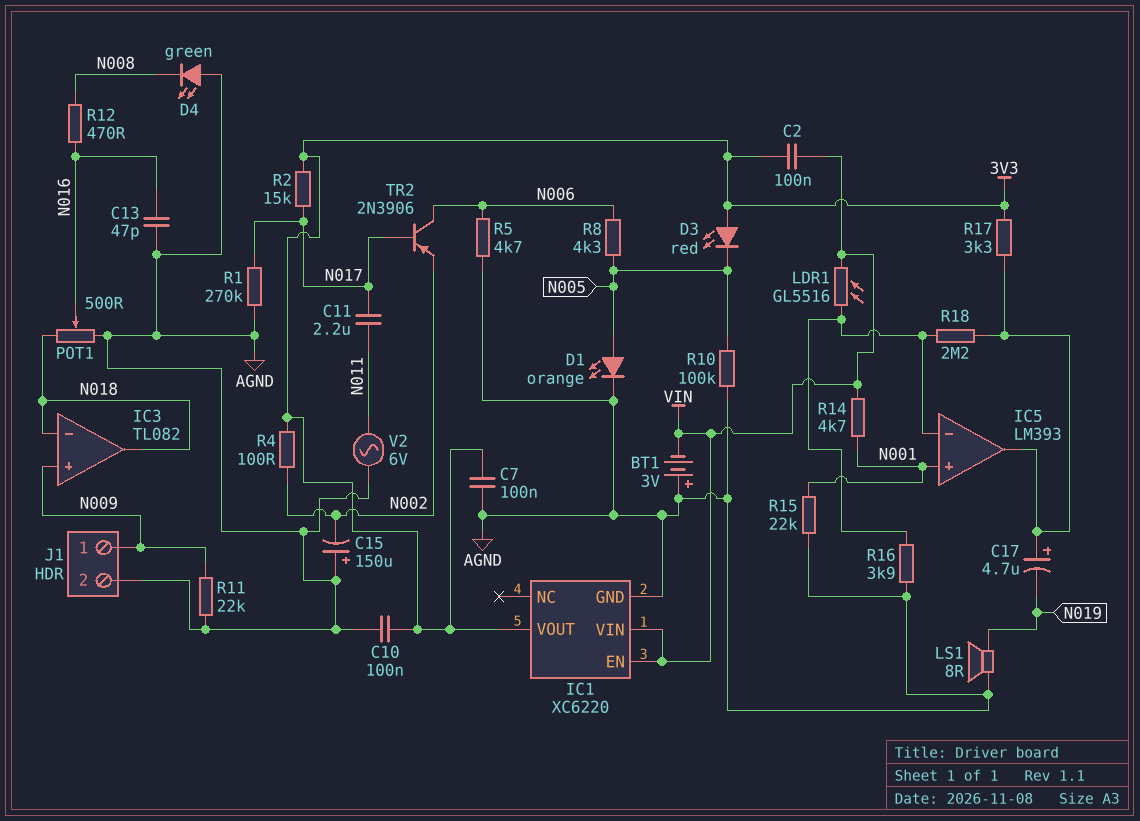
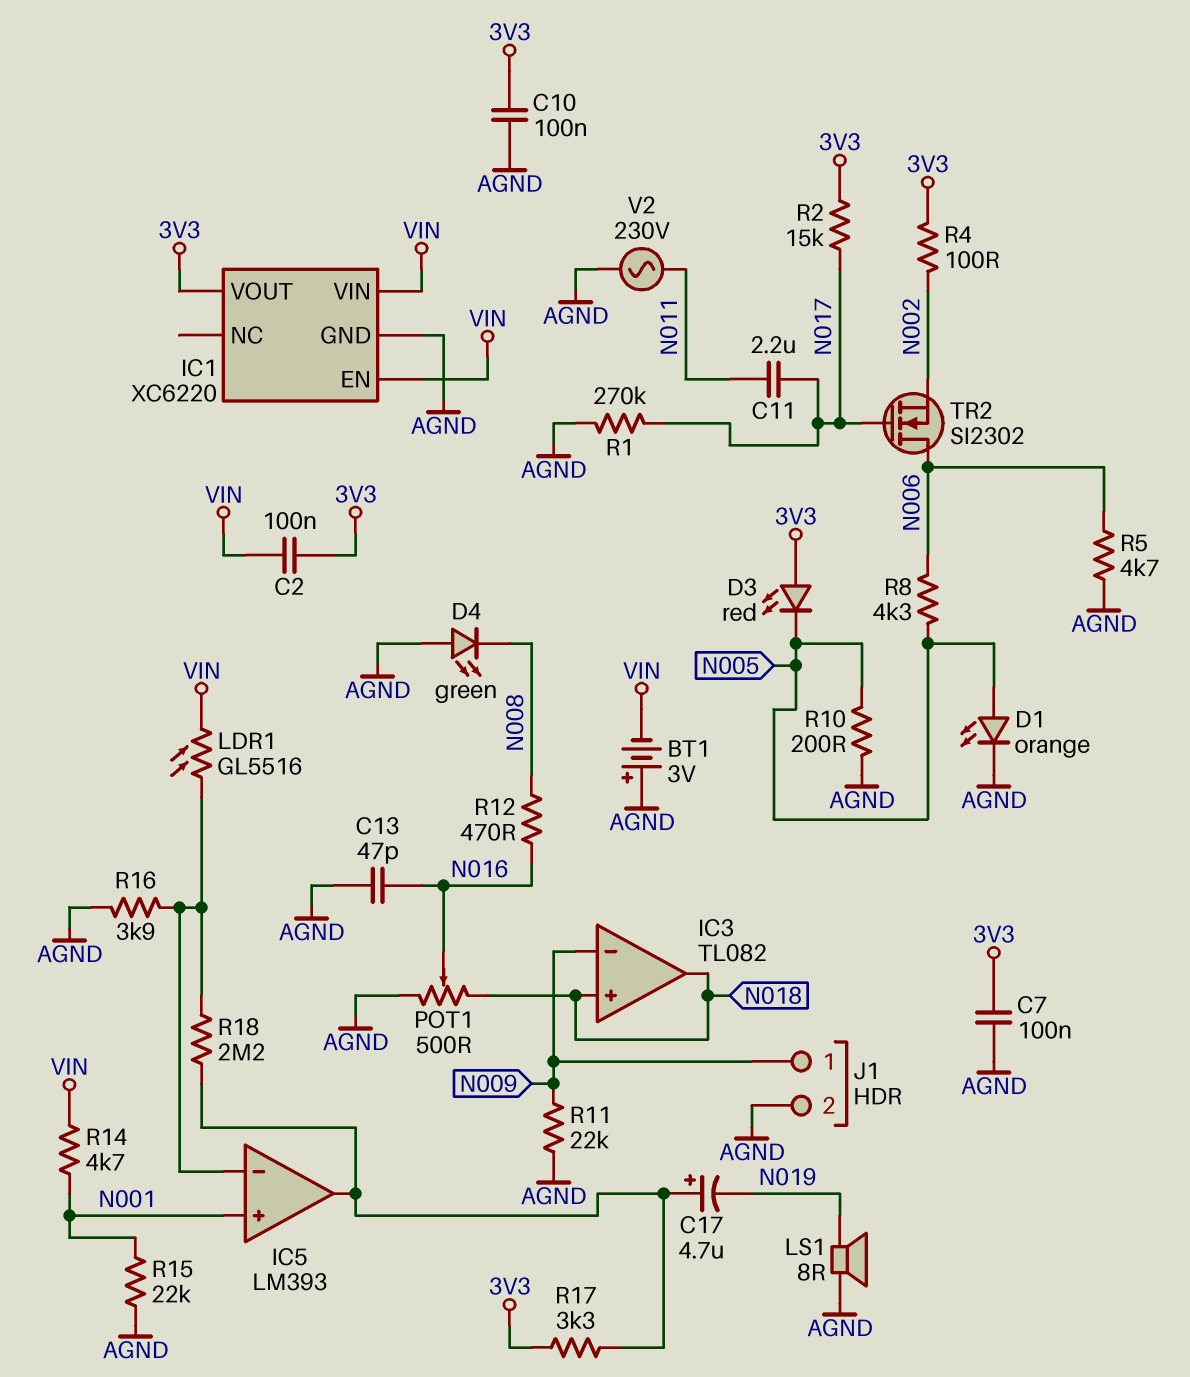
C15: 150uF (plus AGND, minus N002) -> none
IC3 pin in+: N009 -> N018
IC3 pin in-: N018 -> N009
R10: 100k (AGND, N005) -> 200 (AGND, N005)
TR2: PNP 2N3906 (B N017, C N006, E N002) -> NMOS SI2302 (G N017, D N006, S N002)
V2: AC 6V (AGND, N011) -> AC 230V (AGND, N011)

